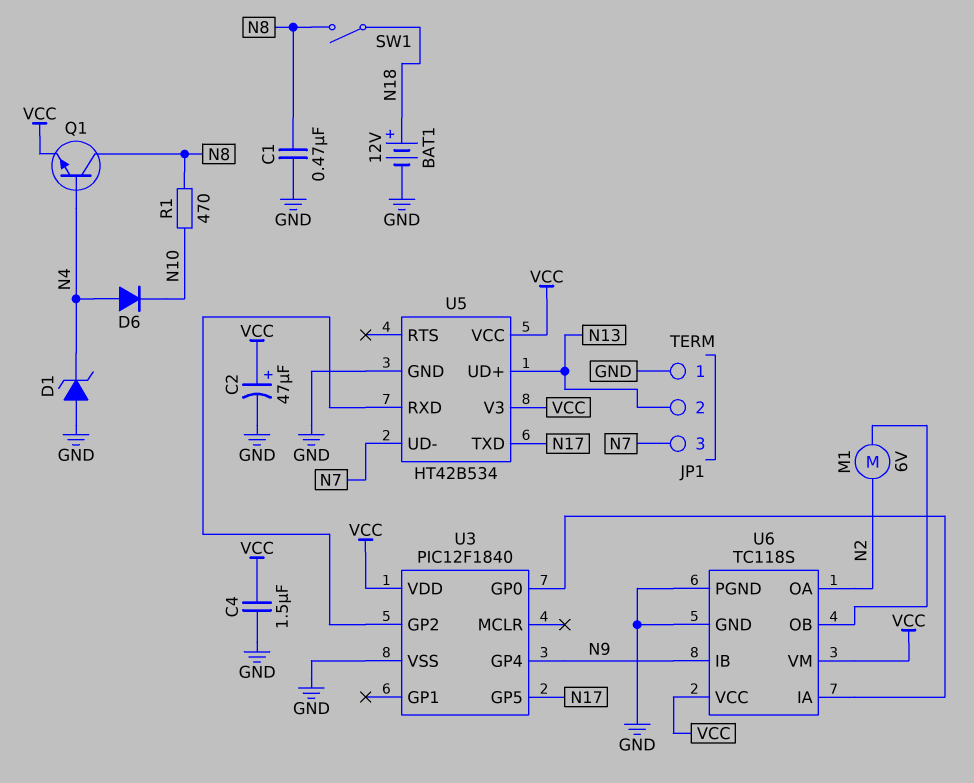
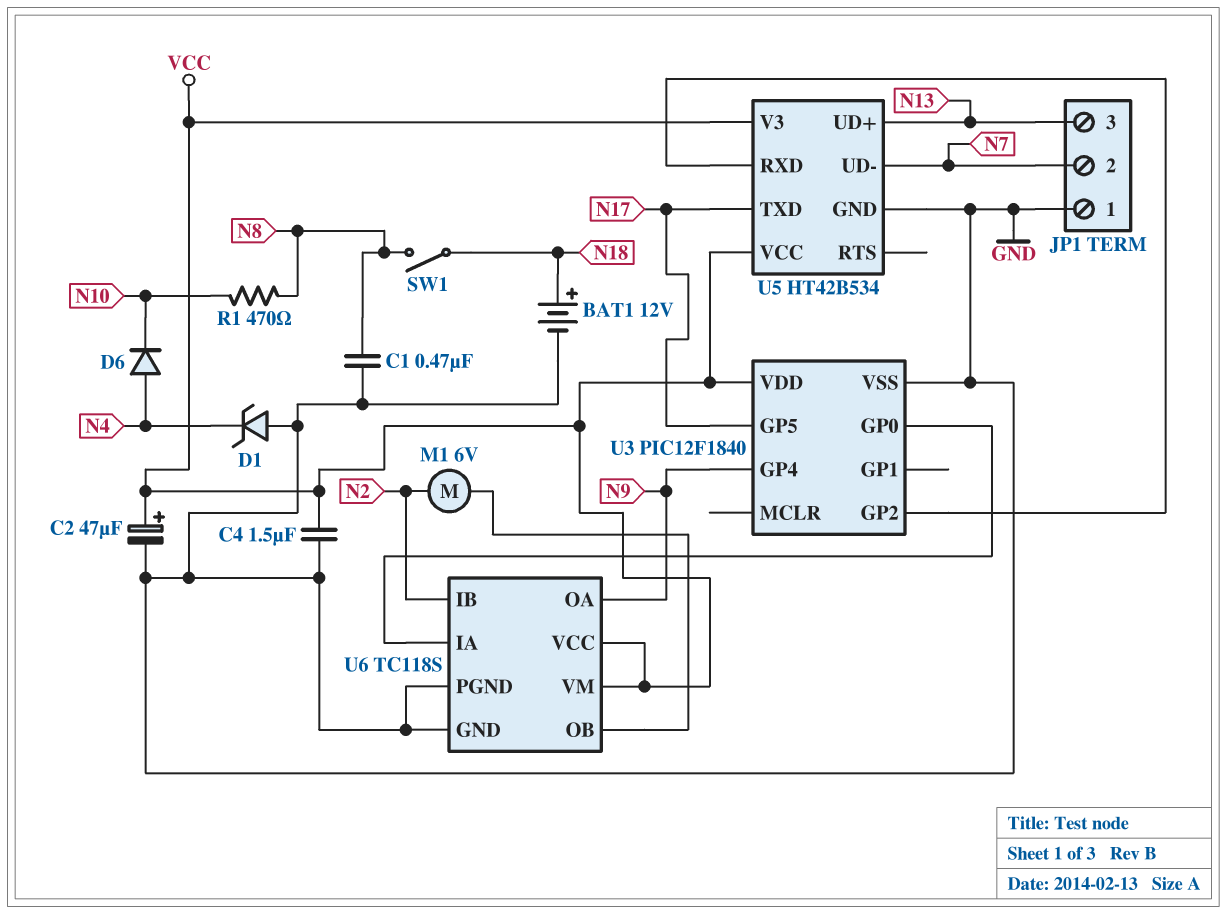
JP1 pin 2: N13 -> N7
JP1 pin 3: N7 -> N13
Q1: NPN (B N4, C N8, E VCC) -> none
U6 pin IB: N9 -> N2
U6 pin OA: N2 -> N9

